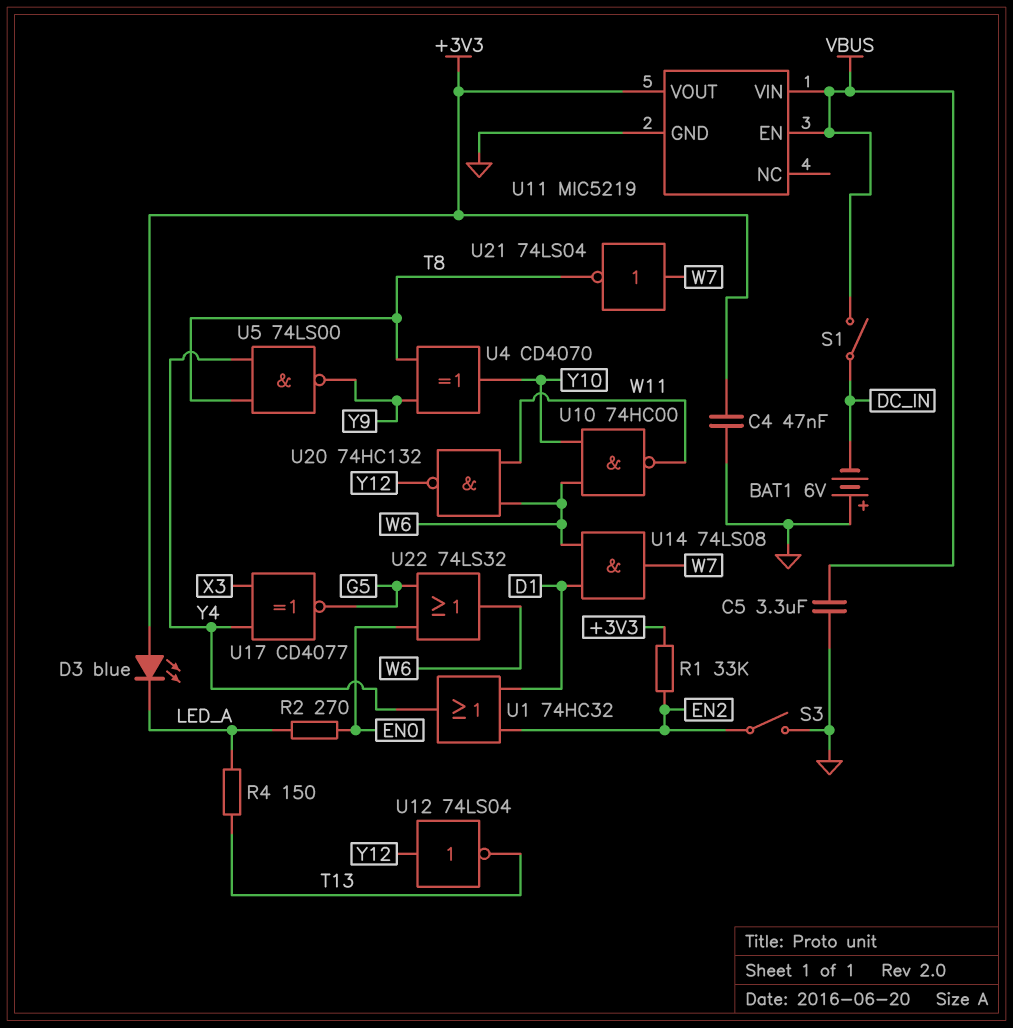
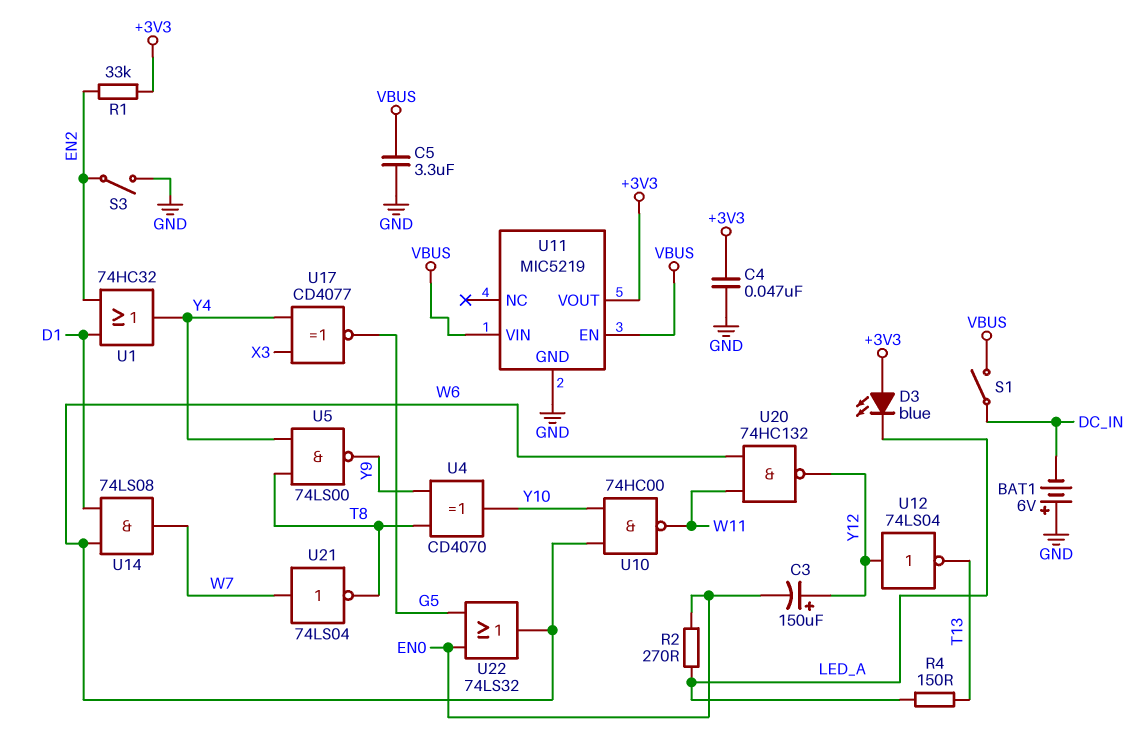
C3: none -> 150uF (plus Y12, minus EN0)

